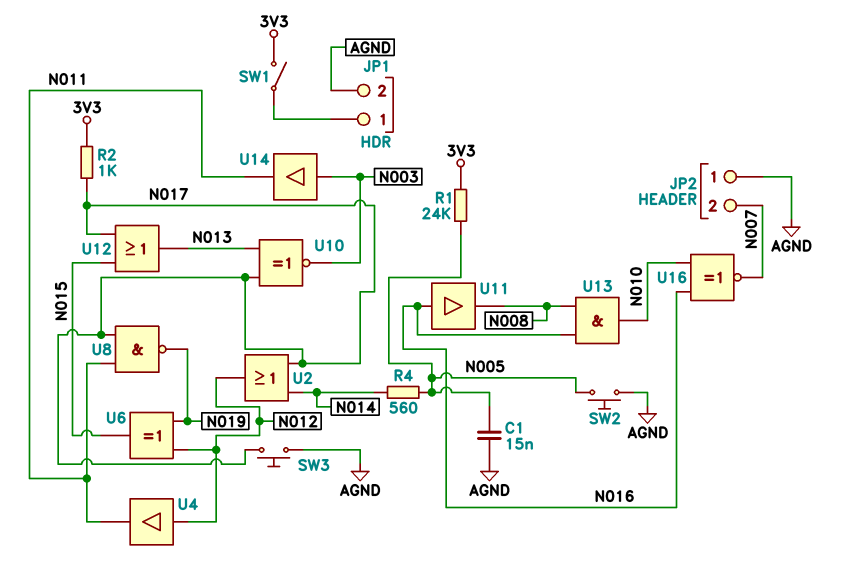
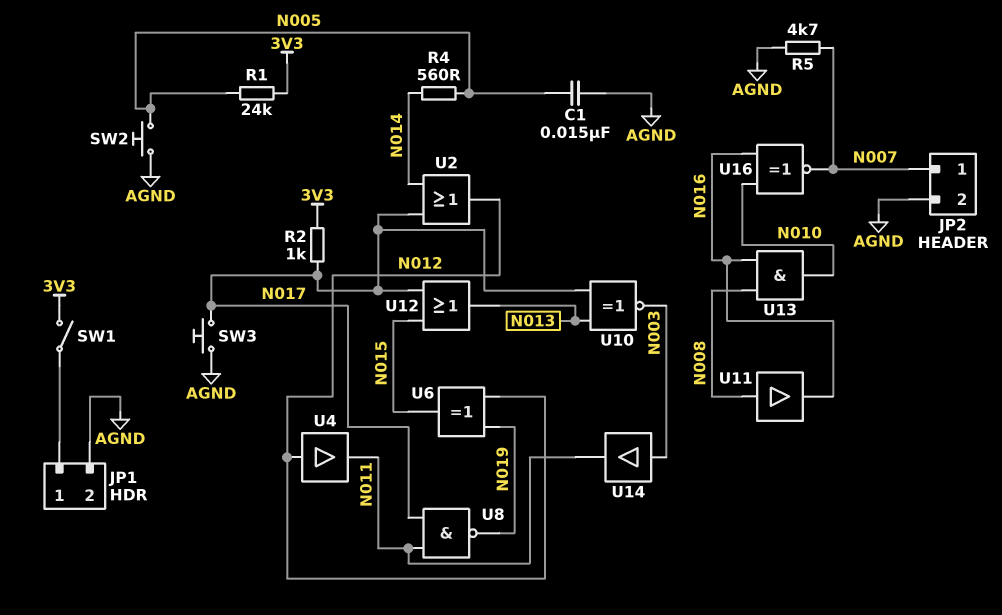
JP2 pin 1: AGND -> N007
JP2 pin 2: N007 -> AGND
R5: none -> 4.7k (AGND, N007)
U11: buffer (in N016, out N008) -> buffer (in N008, out N016)

